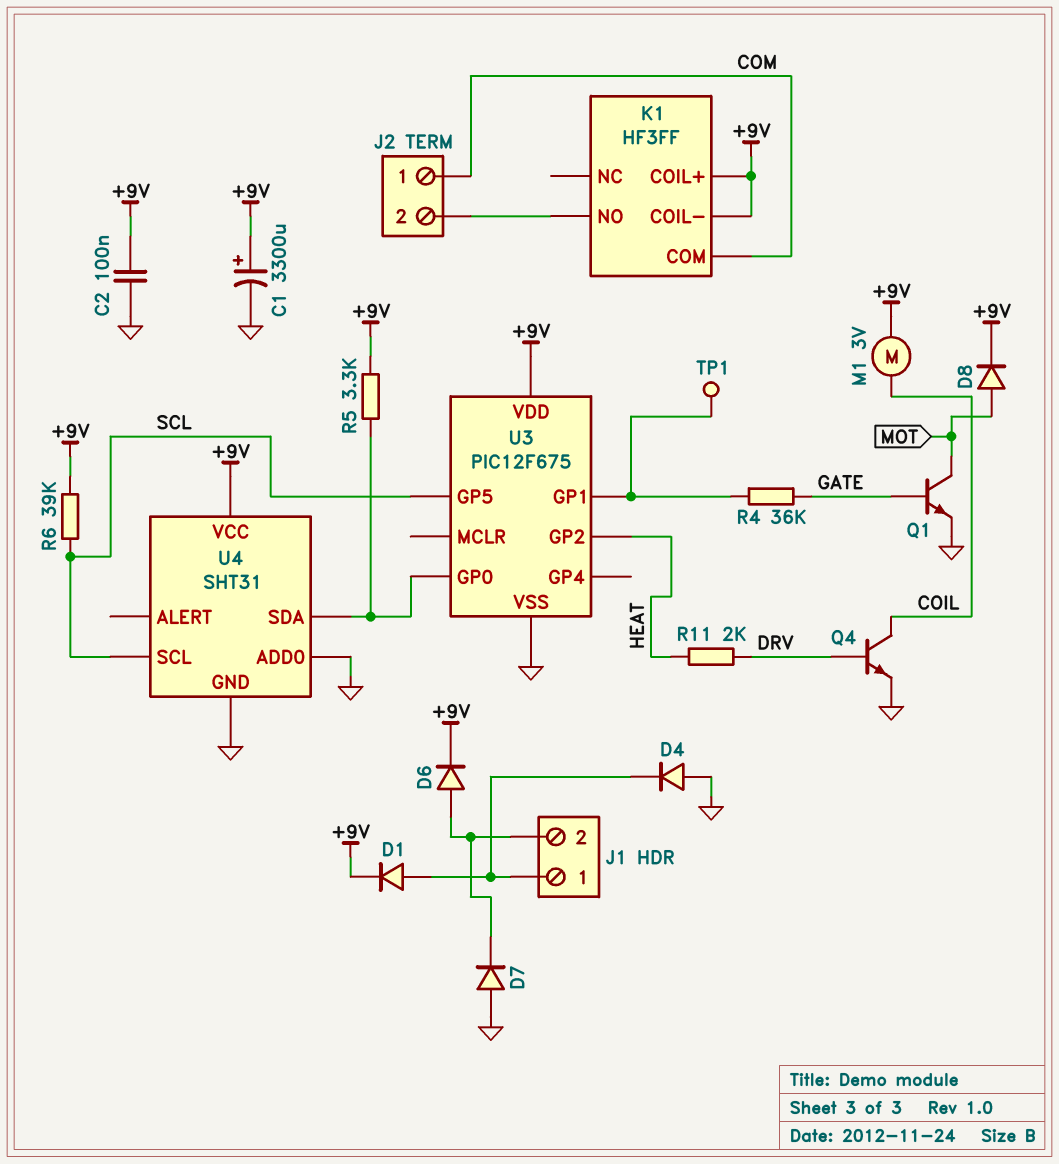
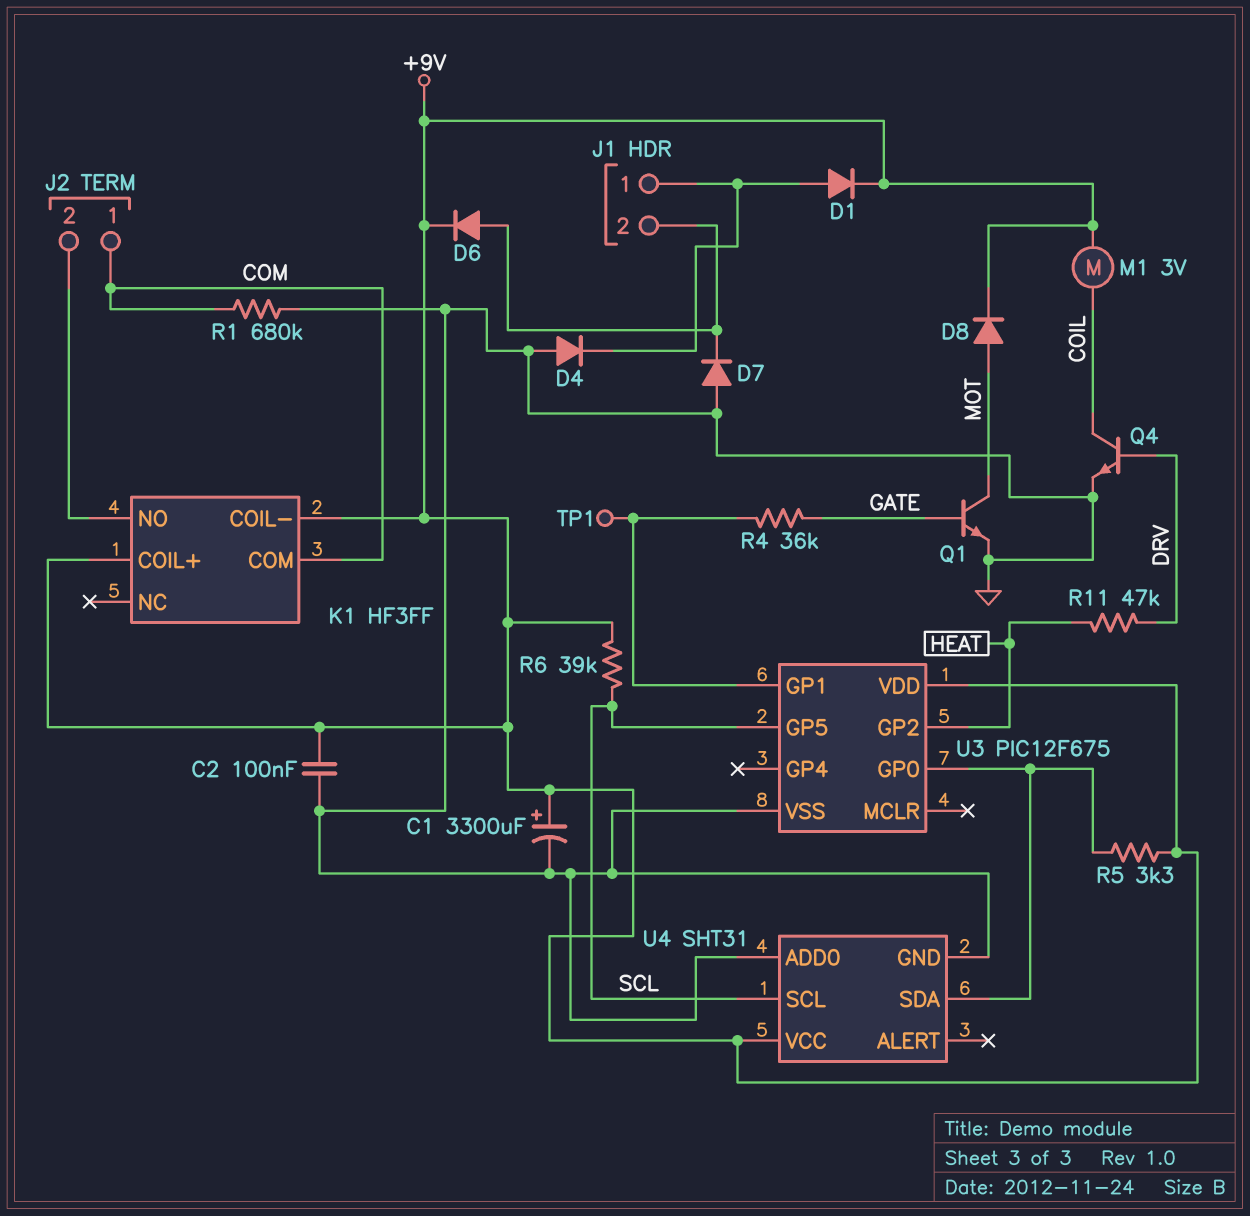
R1: none -> 680k (COM, GND)
R11: 2k (DRV, HEAT) -> 47k (DRV, HEAT)

